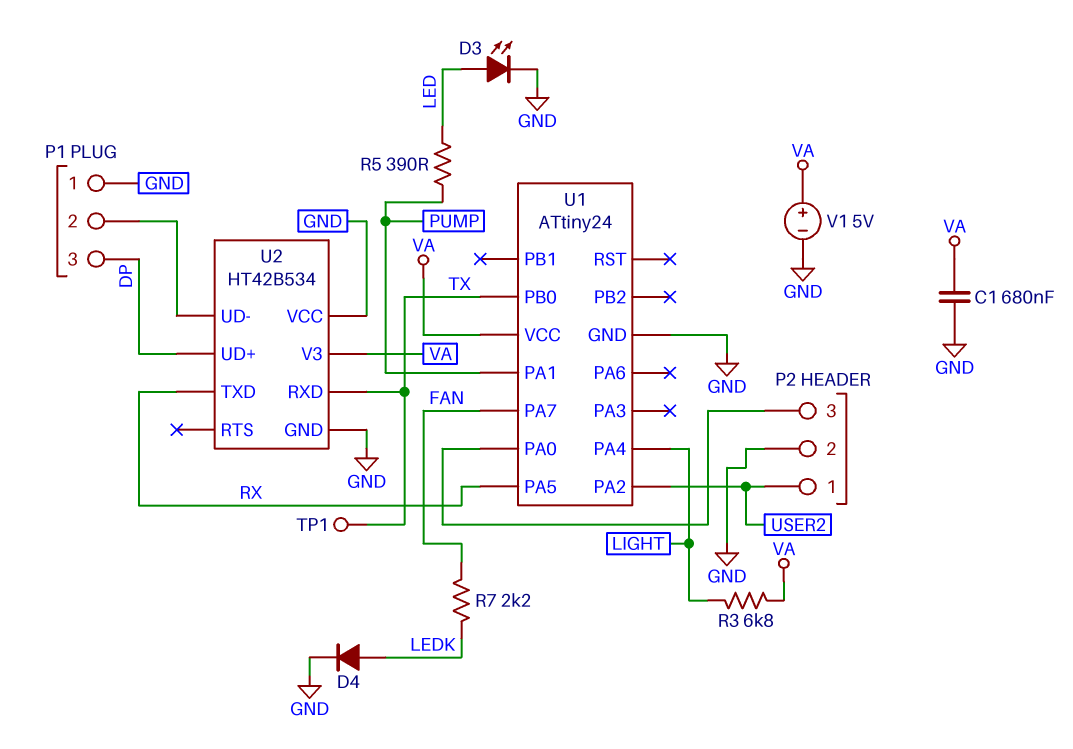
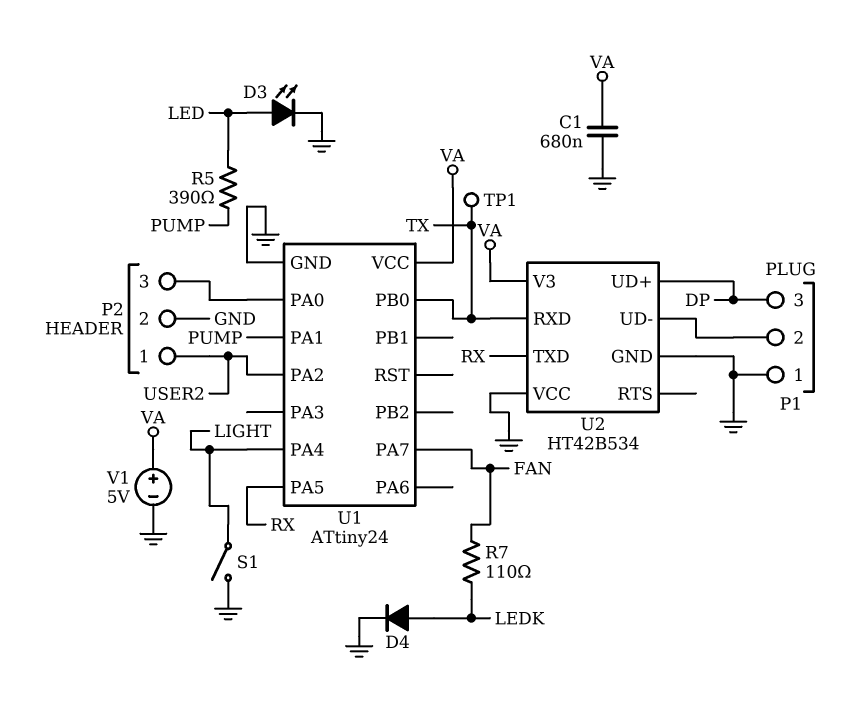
R3: 6.8k (LIGHT, VA) -> none
R7: 2.2k (FAN, LEDK) -> 110 (FAN, LEDK)
S1: none -> switch (GND, LIGHT)

